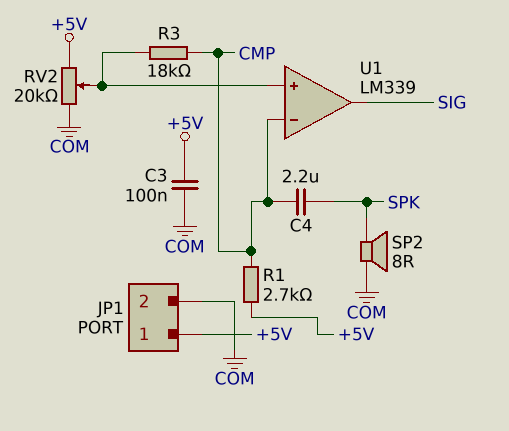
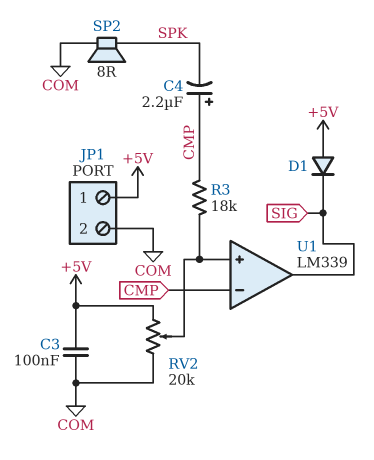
C4: 2.2uF (CMP, SPK) -> 2.2uF (plus CMP, minus SPK)
D1: none -> diode (A +5V, K SIG)
R1: 2.7k (+5V, CMP) -> none

